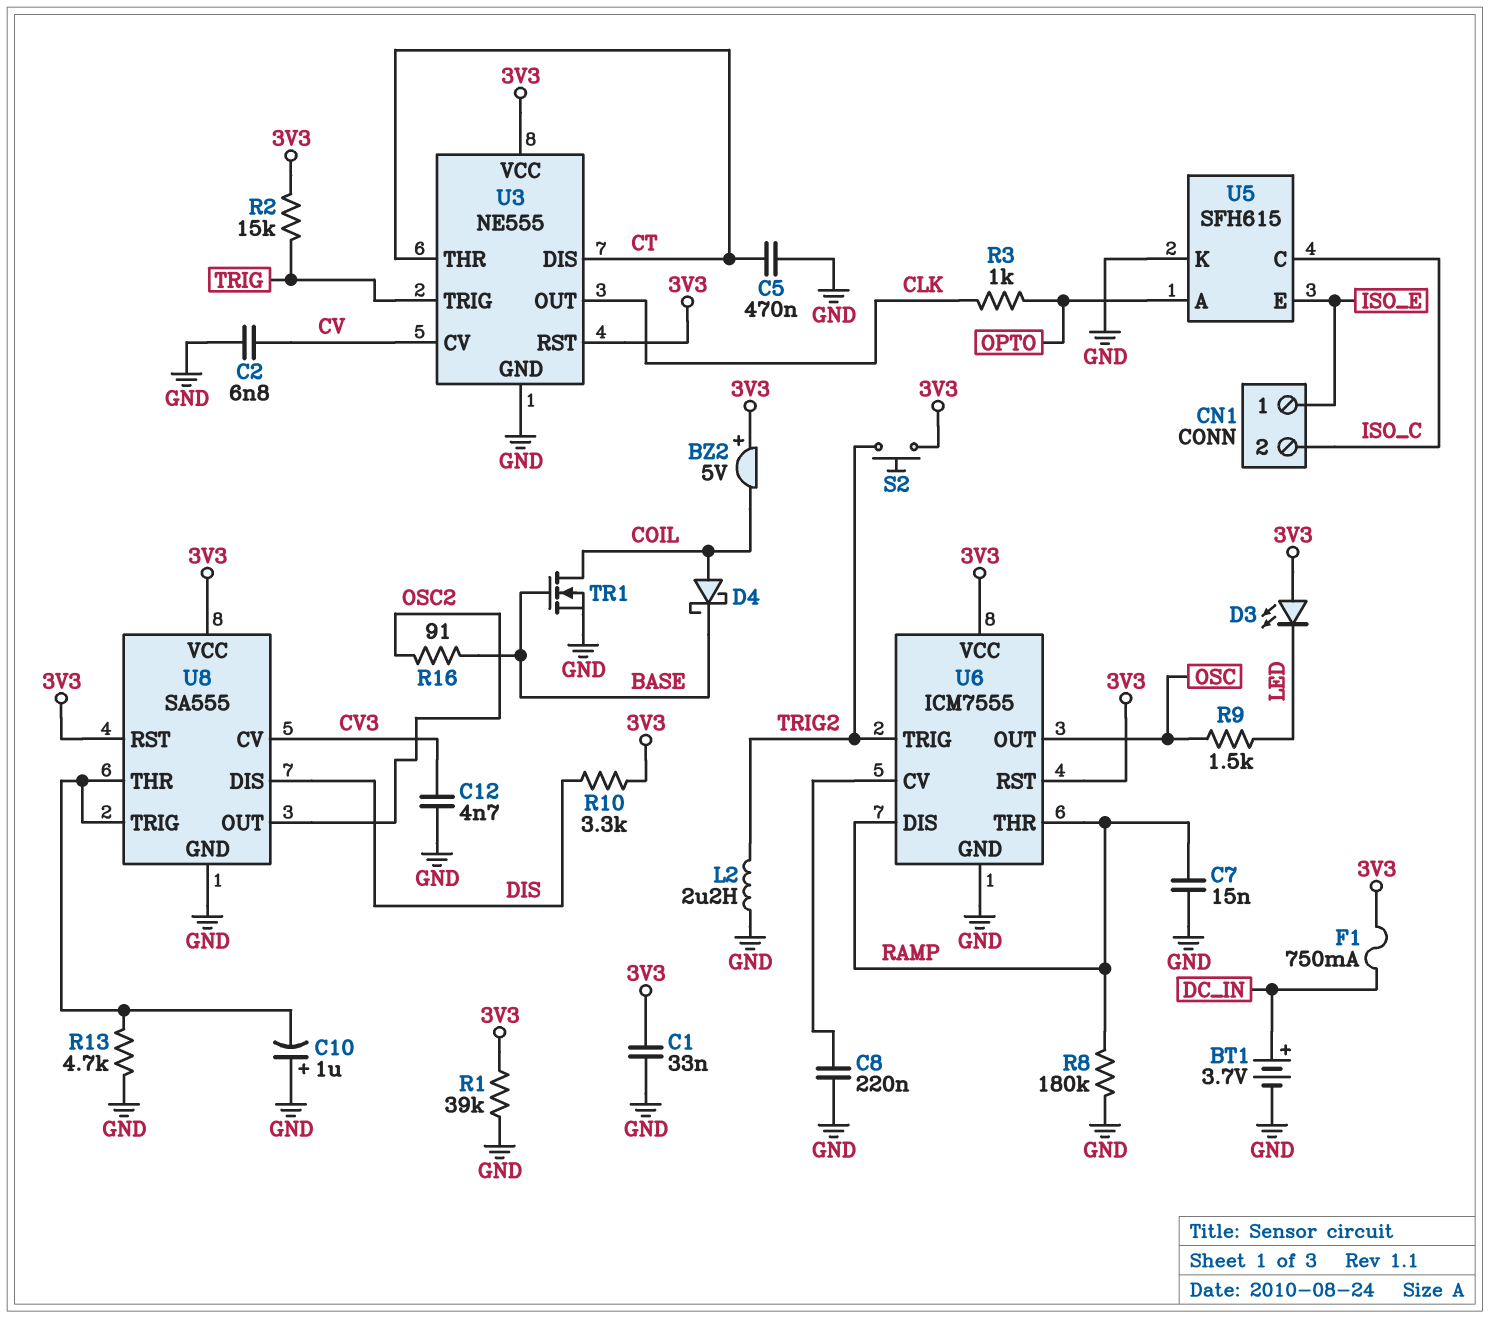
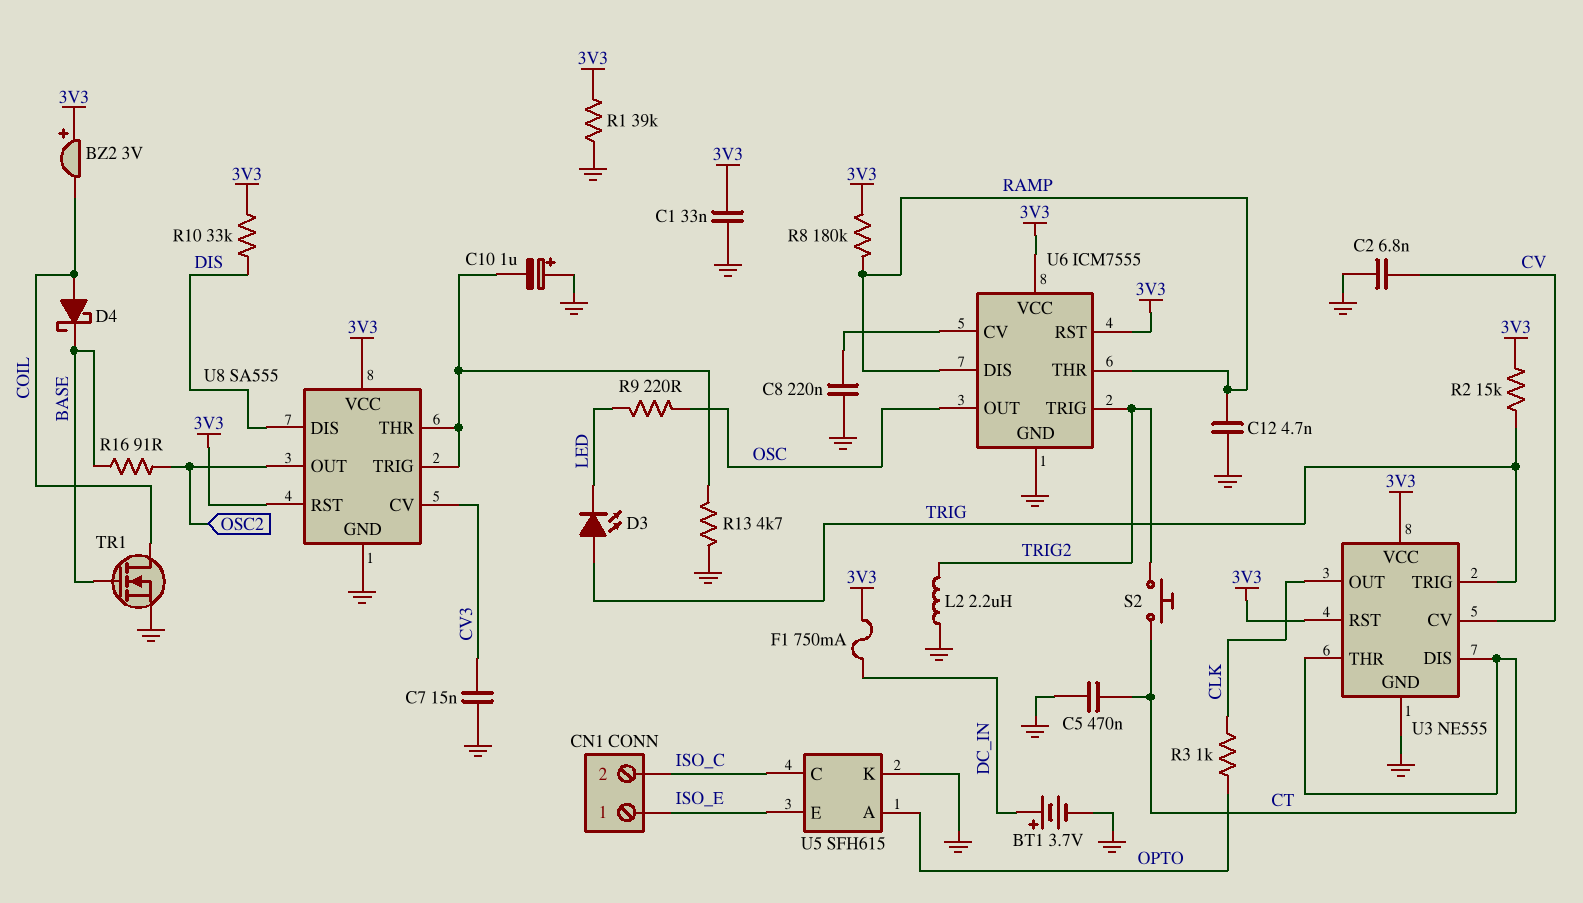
BZ2: buzzer 5V (plus 3V3, minus COIL) -> buzzer 3V (plus 3V3, minus COIL)
C7: 15nF (GND, RAMP) -> 15nF (CV3, GND)
C12: 4.7nF (CV3, GND) -> 4.7nF (GND, RAMP)
D3: LED (A 3V3, K LED) -> LED (A TRIG, K LED)
R8: 180k (GND, RAMP) -> 180k (3V3, RAMP)
R9: 1.5k (LED, OSC) -> 220 (LED, OSC)
R10: 3.3k (3V3, DIS) -> 33k (3V3, DIS)
S2: button (3V3, TRIG2) -> button (CT, TRIG2)

